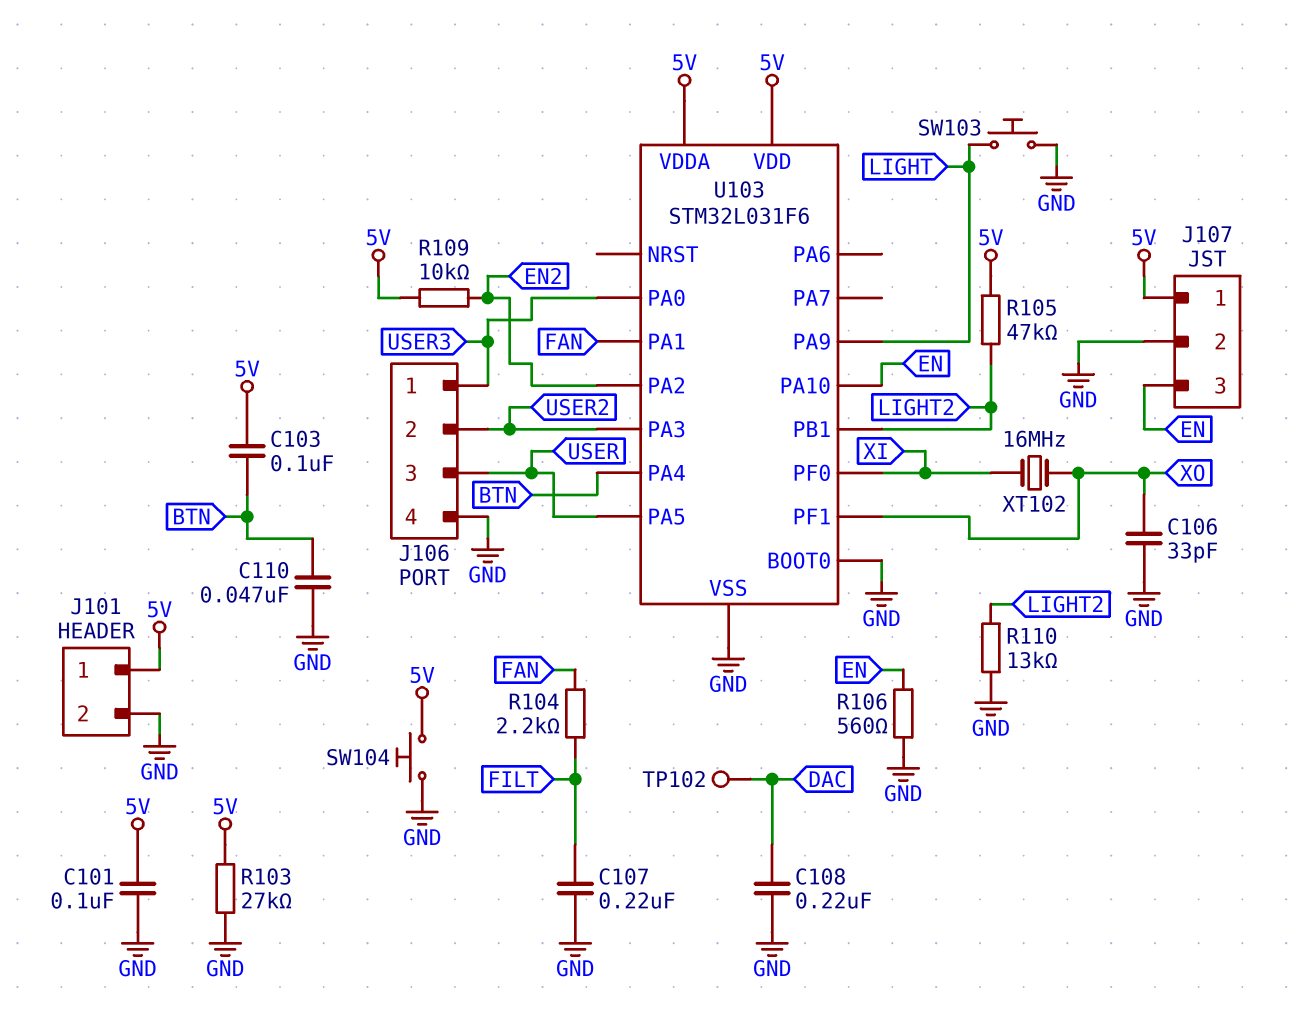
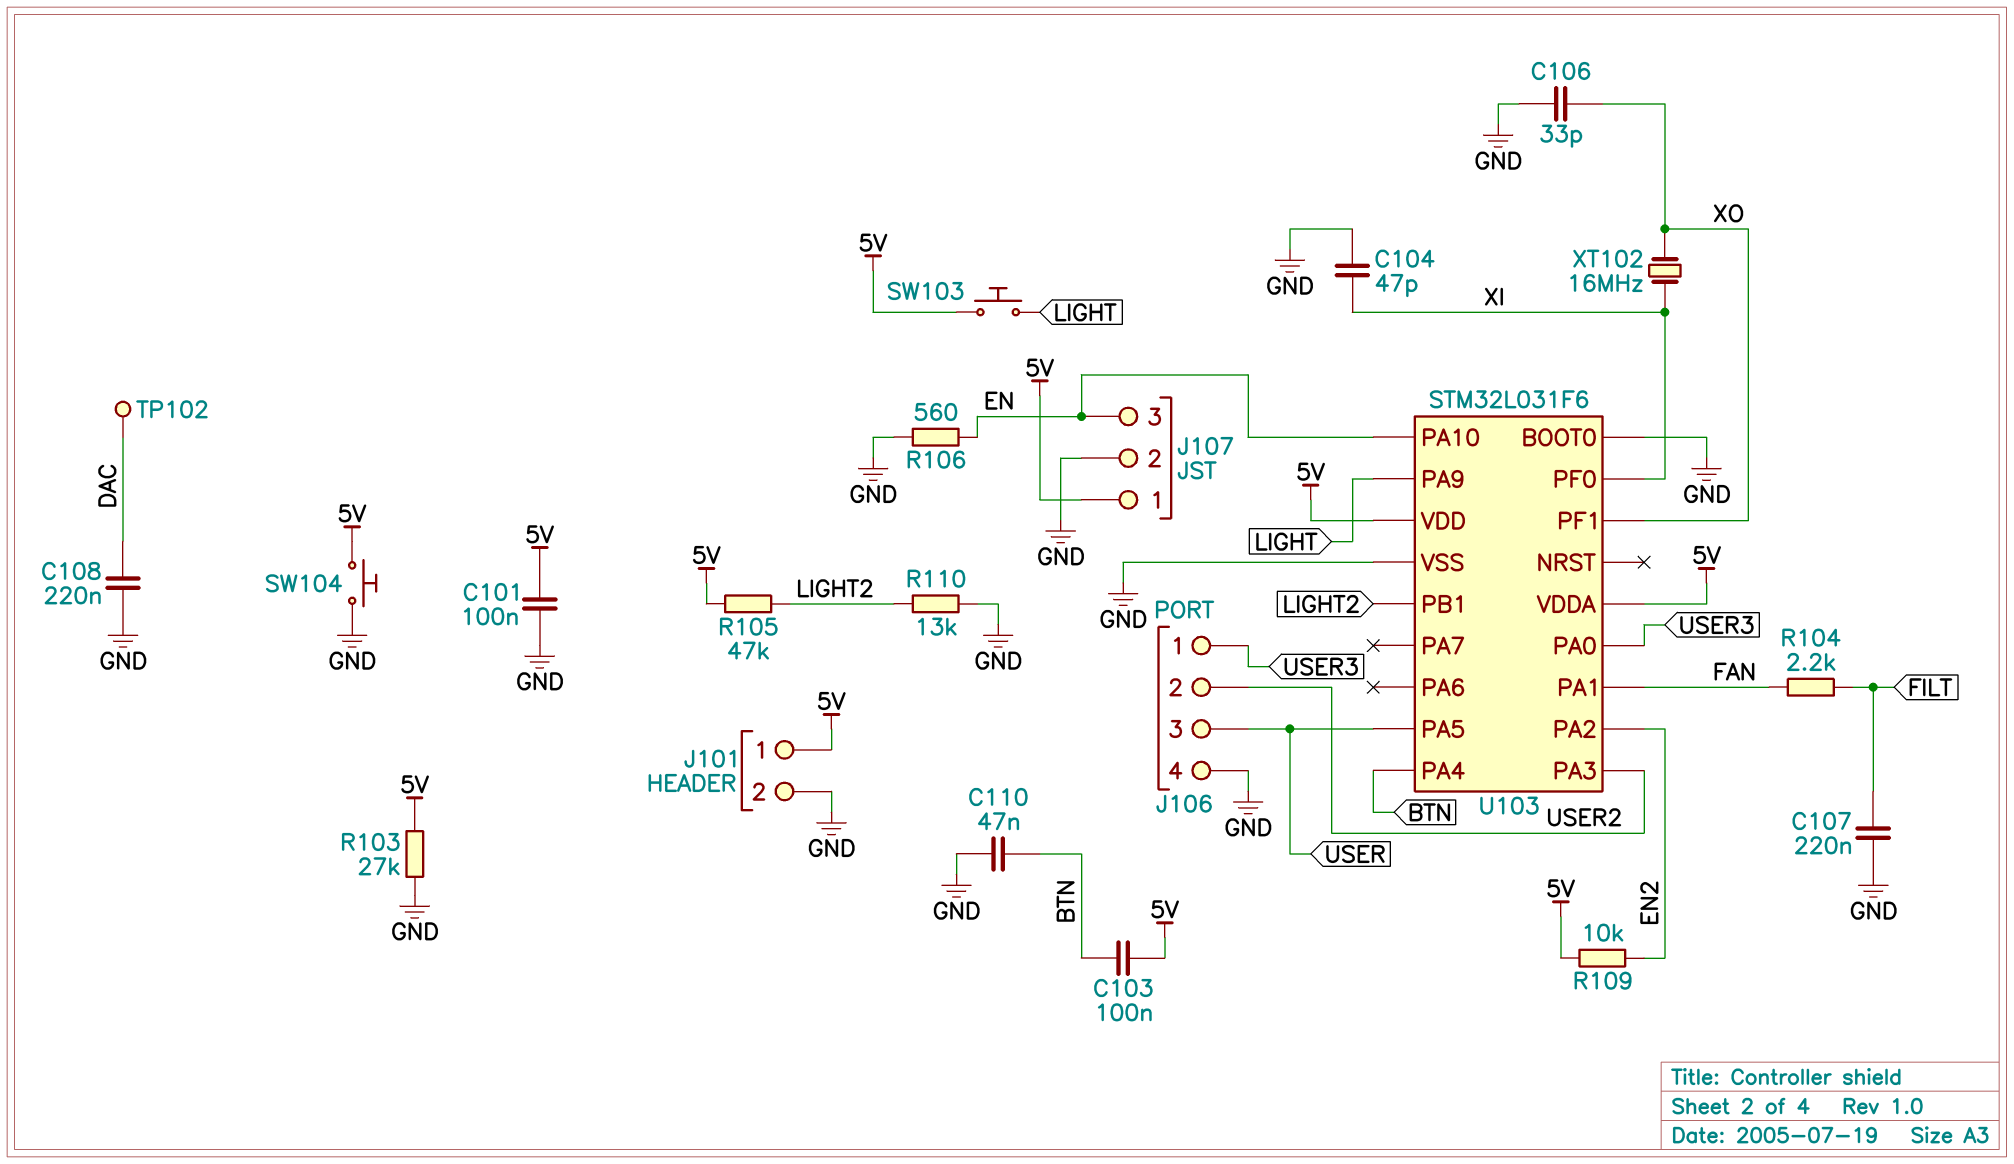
C104: none -> 47pF (GND, XI)
SW103: button (GND, LIGHT) -> button (5V, LIGHT)

